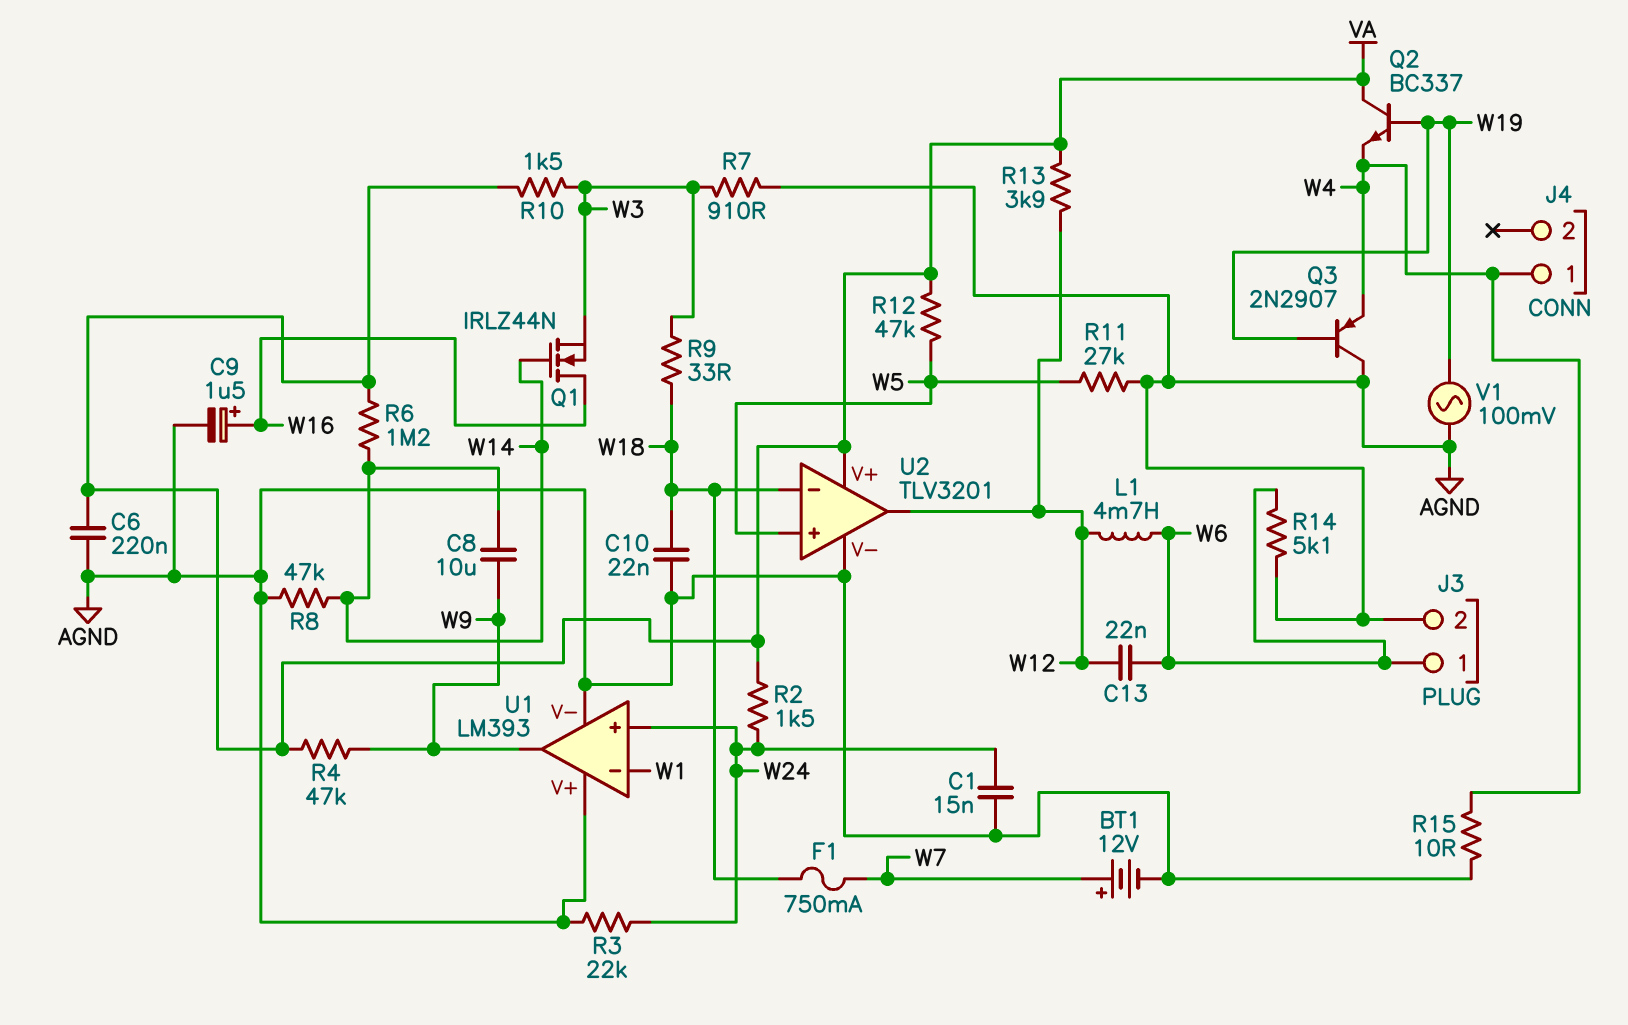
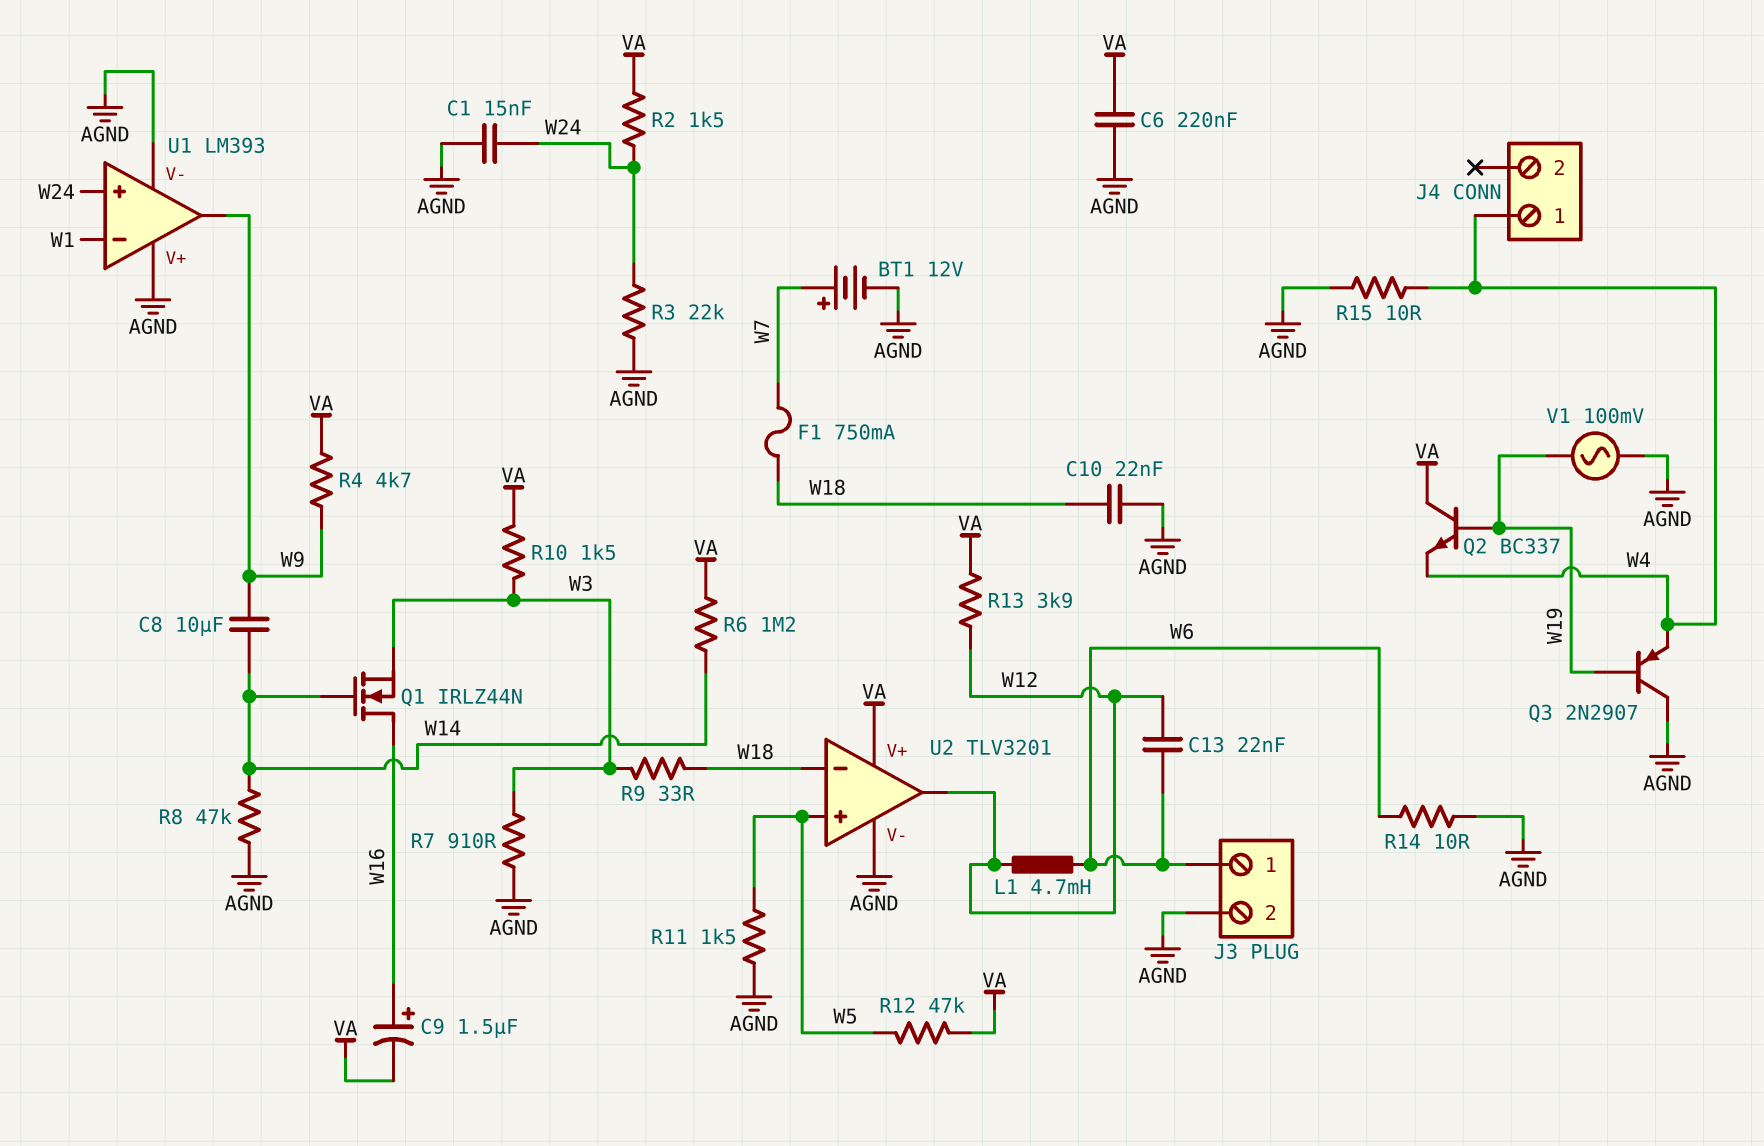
C9: 1.5uF (plus W16, minus AGND) -> 1.5uF (plus W16, minus VA)
R4: 47k (VA, W9) -> 4.7k (VA, W9)
R11: 27k (AGND, W5) -> 1.5k (AGND, W5)
R14: 5.1k (AGND, W6) -> 10 (AGND, W6)

